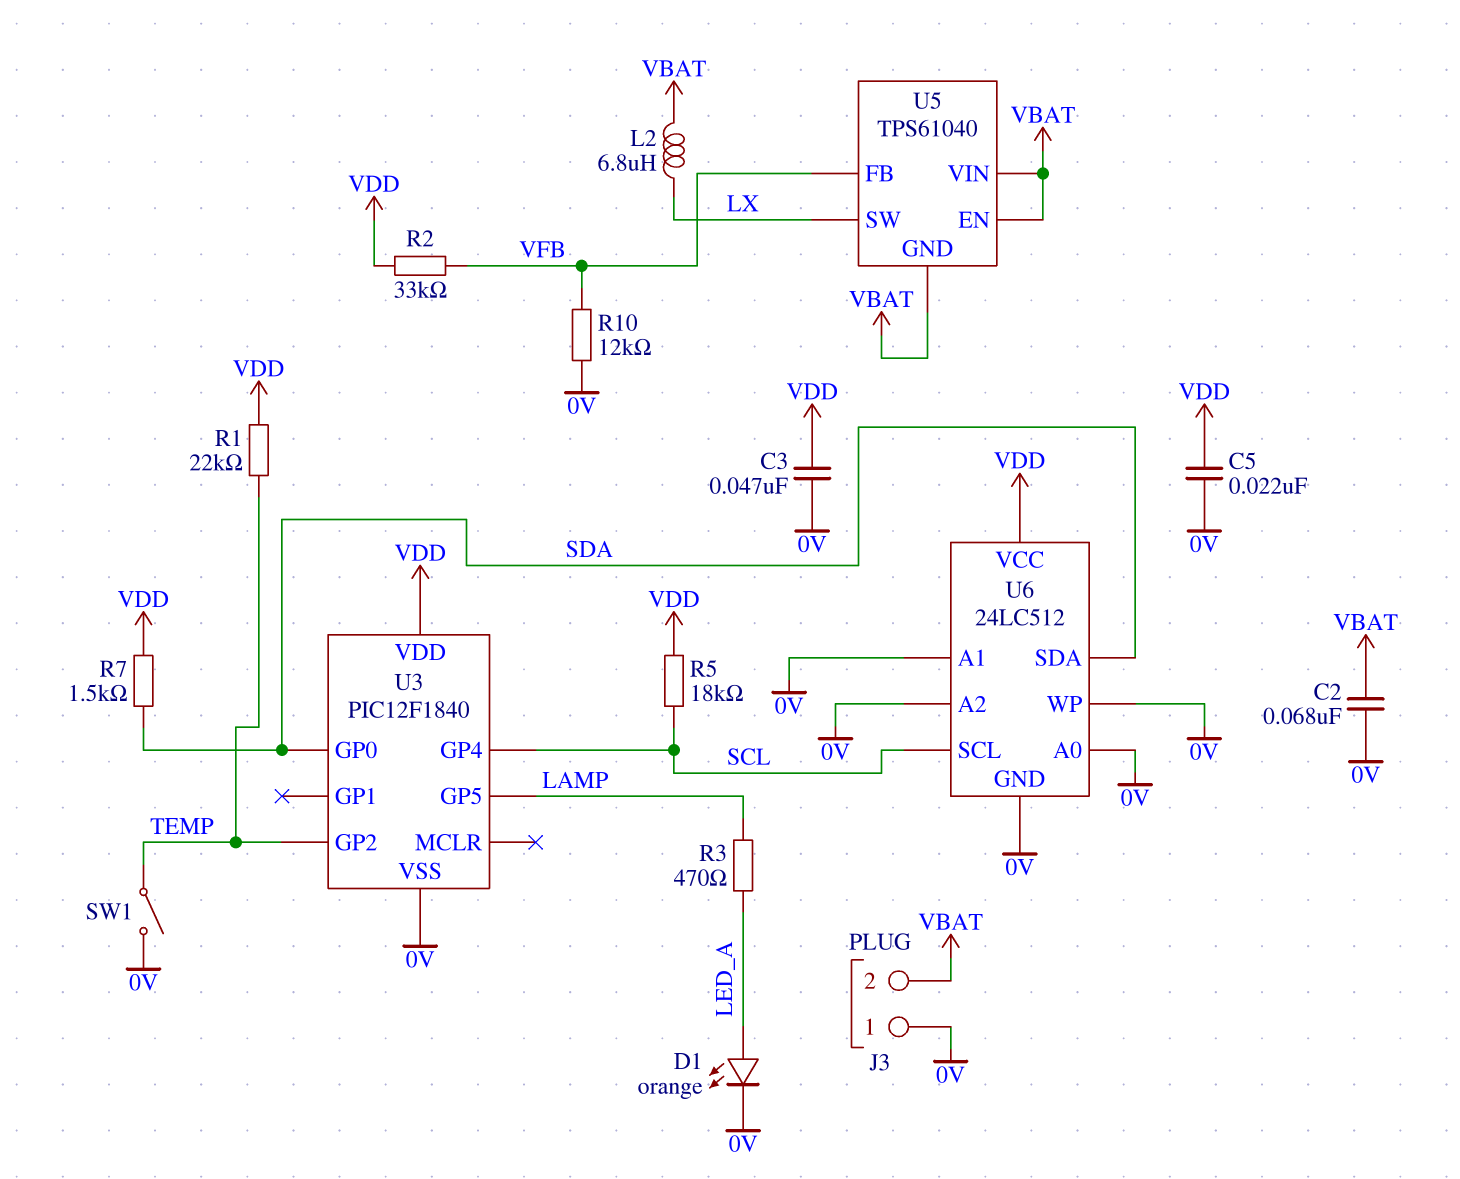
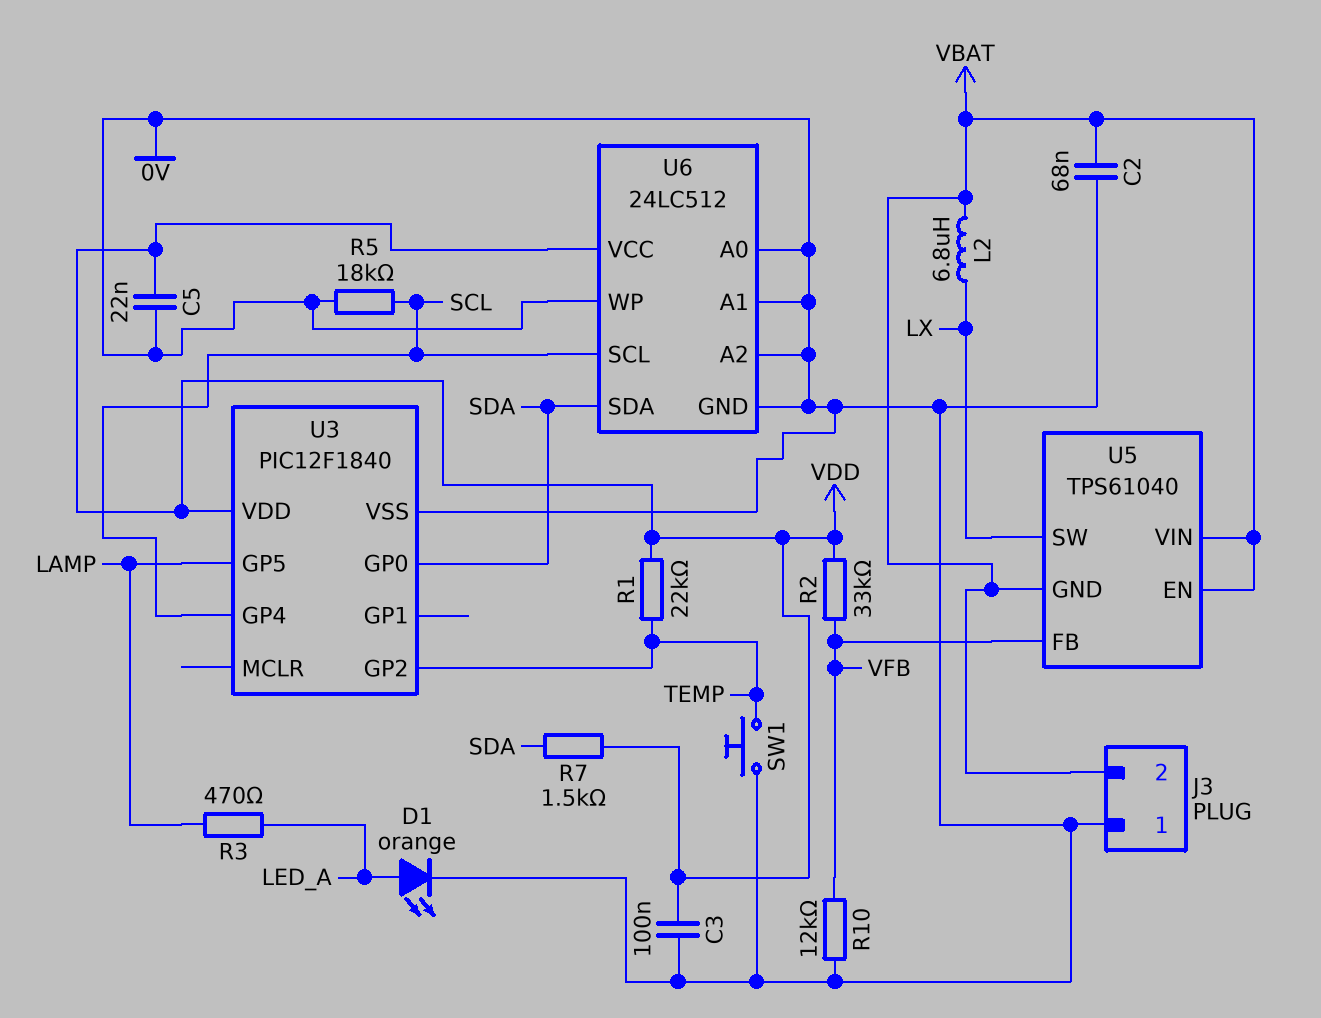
C3: 47nF (0V, VDD) -> 100nF (0V, VDD)
R5: 18k (SCL, VDD) -> 18k (0V, SCL)
SW1: switch (0V, TEMP) -> button (0V, TEMP)

